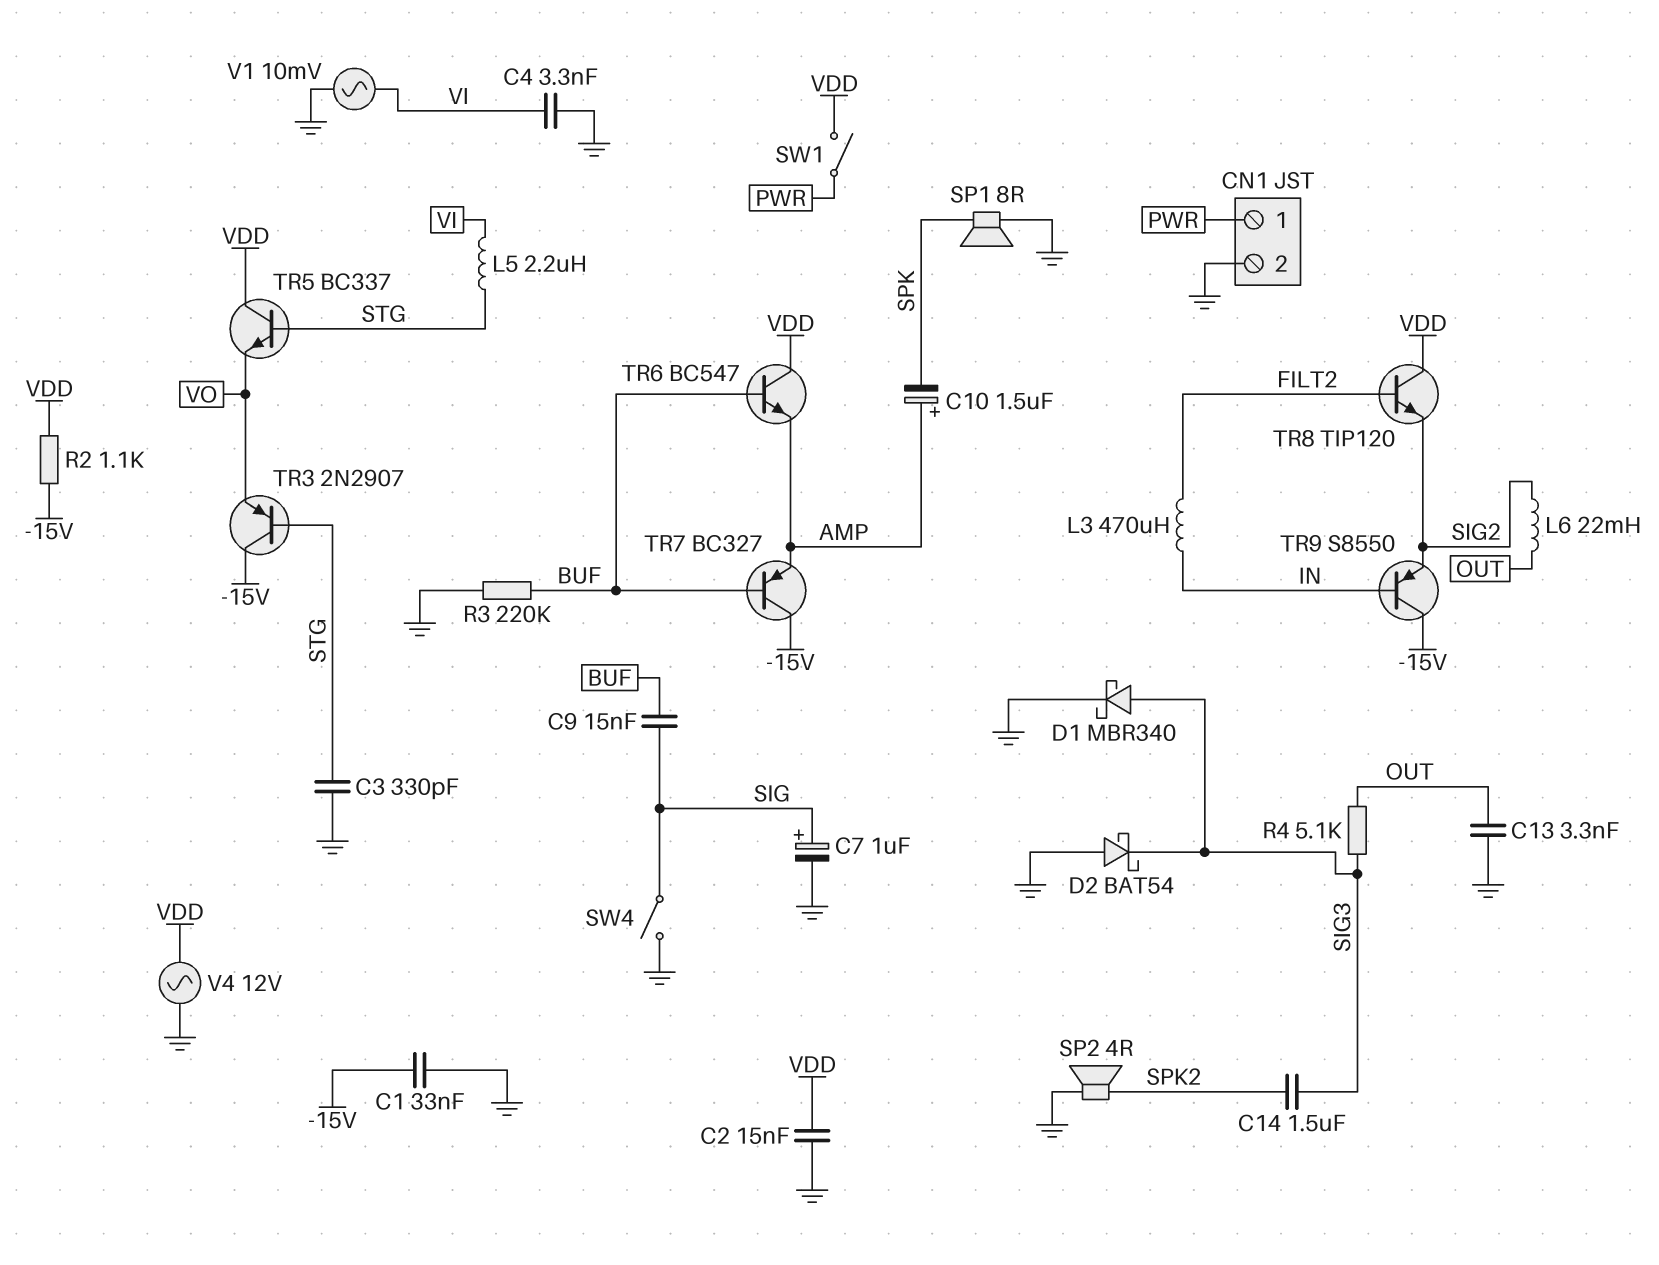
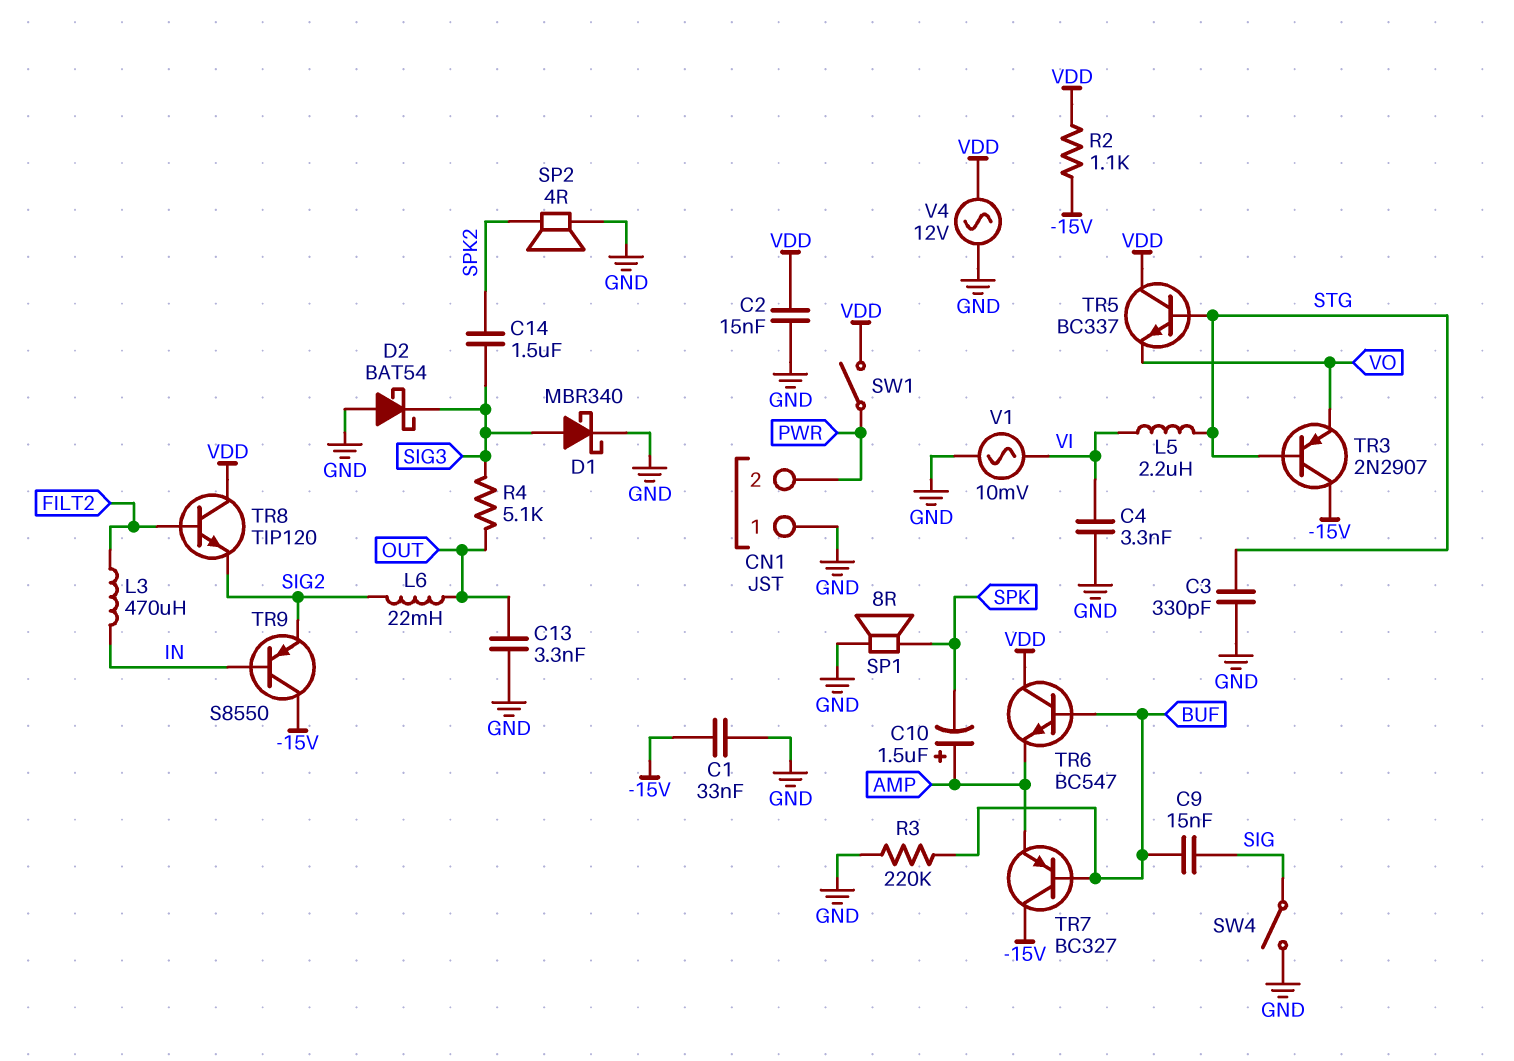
C7: 1uF (plus SIG, minus GND) -> none
CN1 pin 1: PWR -> GND
CN1 pin 2: GND -> PWR

